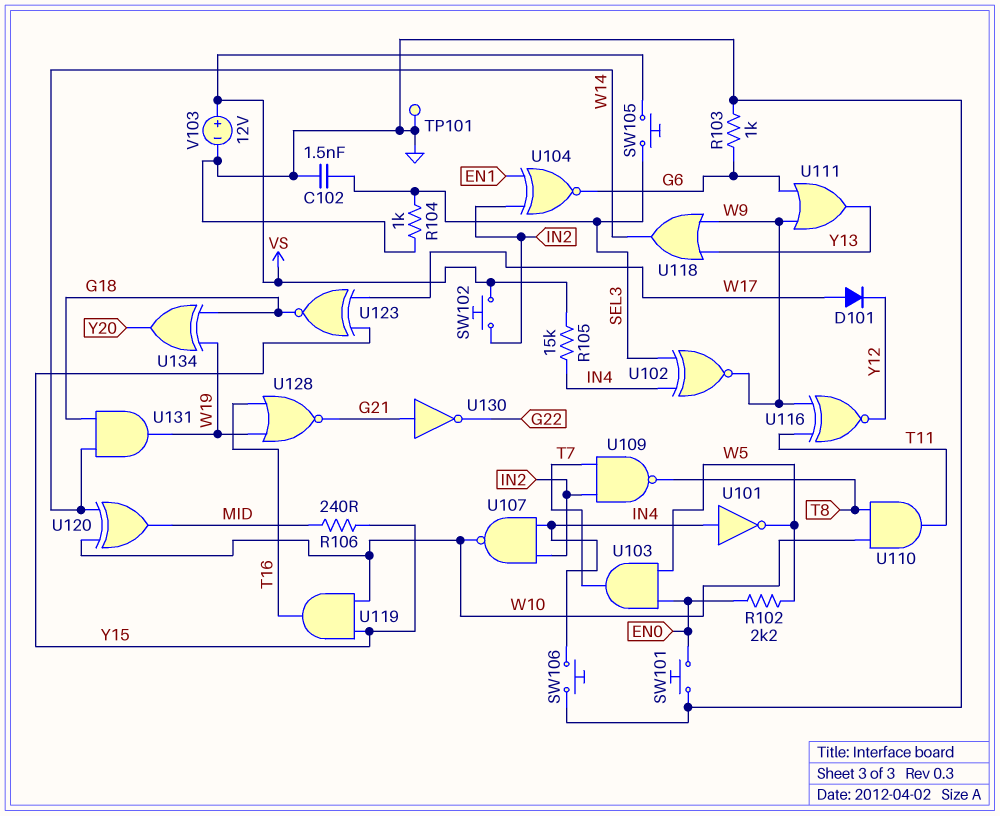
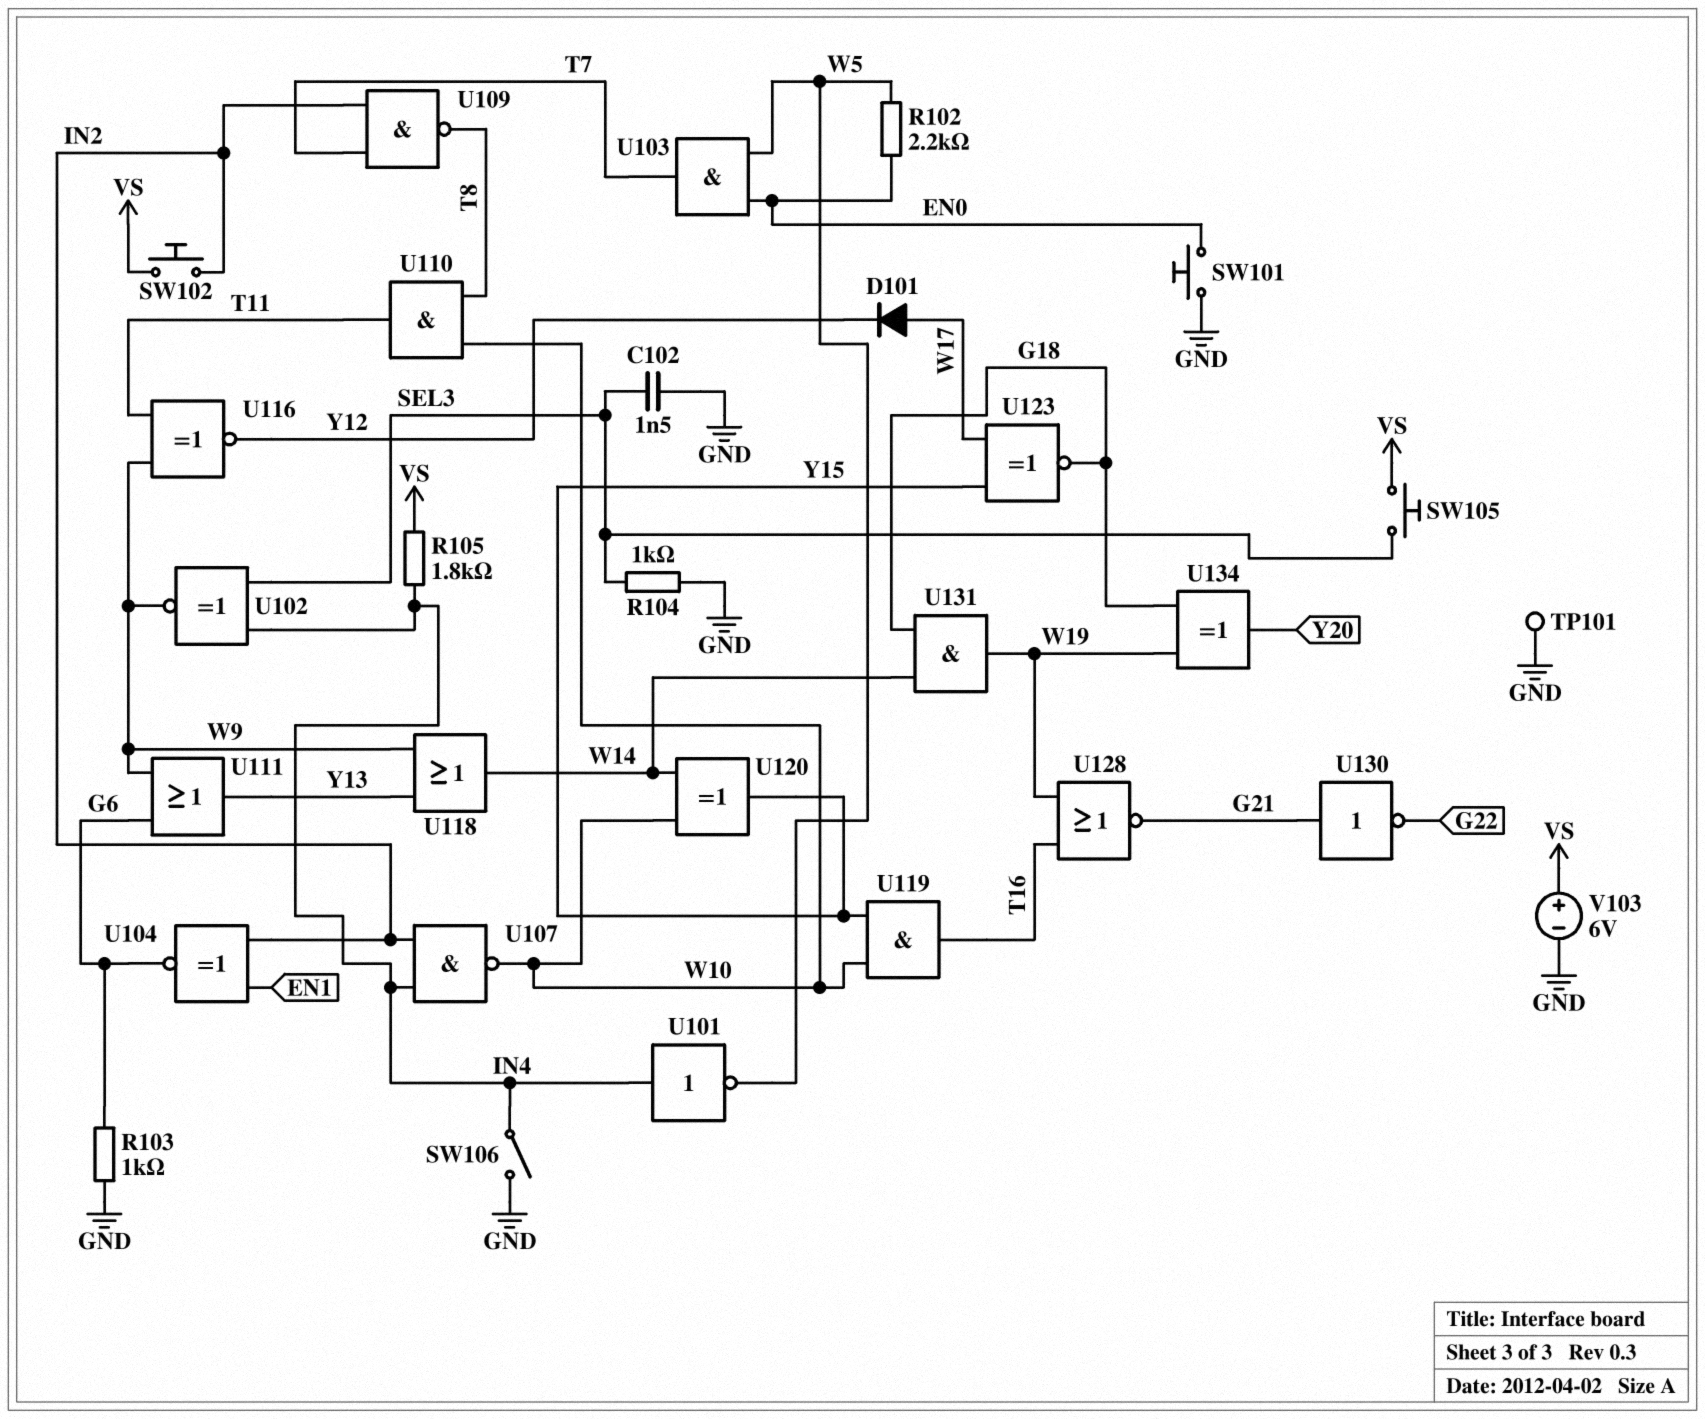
R105: 15k (IN4, VS) -> 1.8k (IN4, VS)
R106: 240 (MID, Y15) -> none
SW106: button (GND, IN4) -> switch (GND, IN4)
U120: XOR (in W10, in W14, out MID) -> XOR (in W10, in W14, out Y15)
V103: 12V (plus VS, minus GND) -> 6V (plus VS, minus GND)

